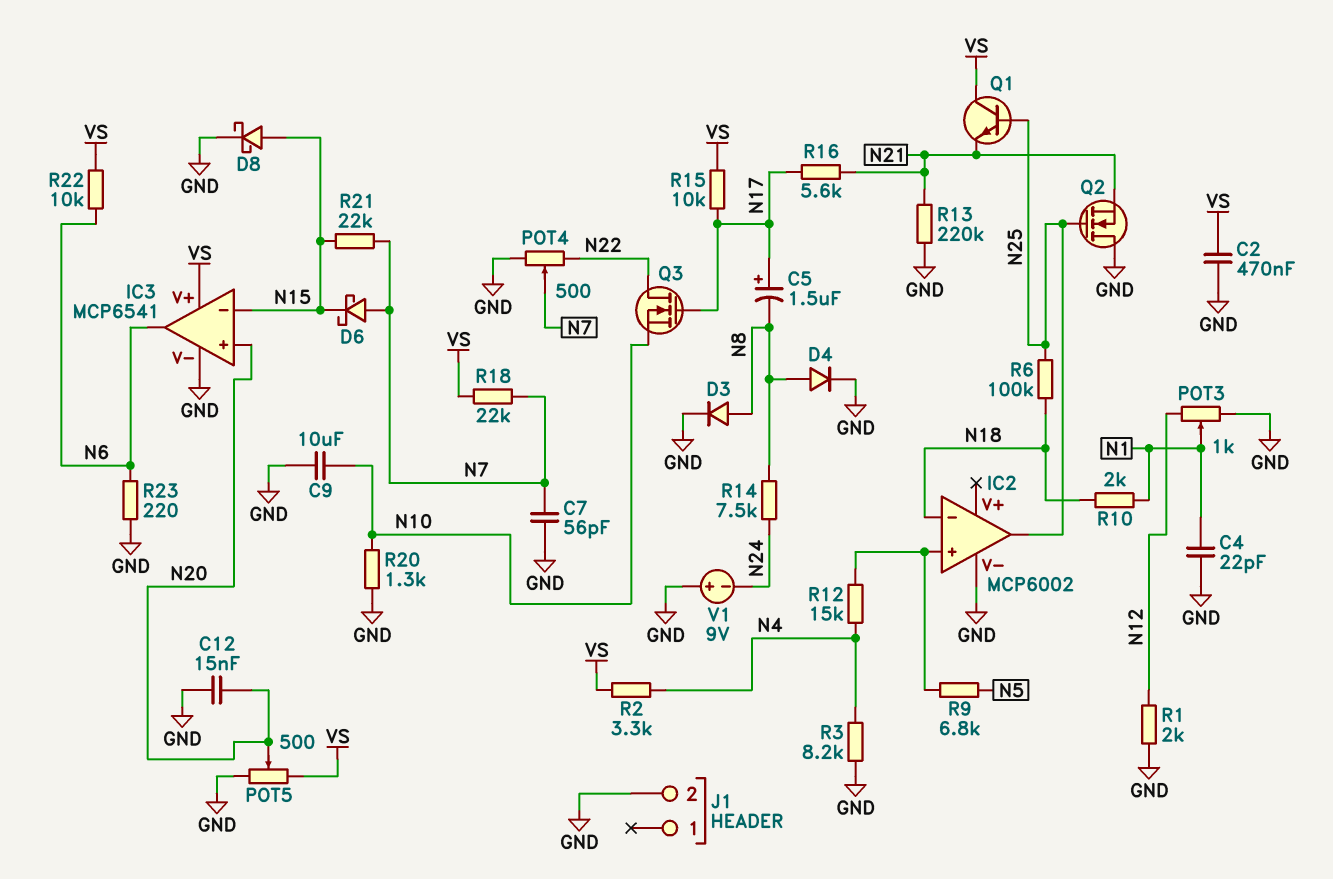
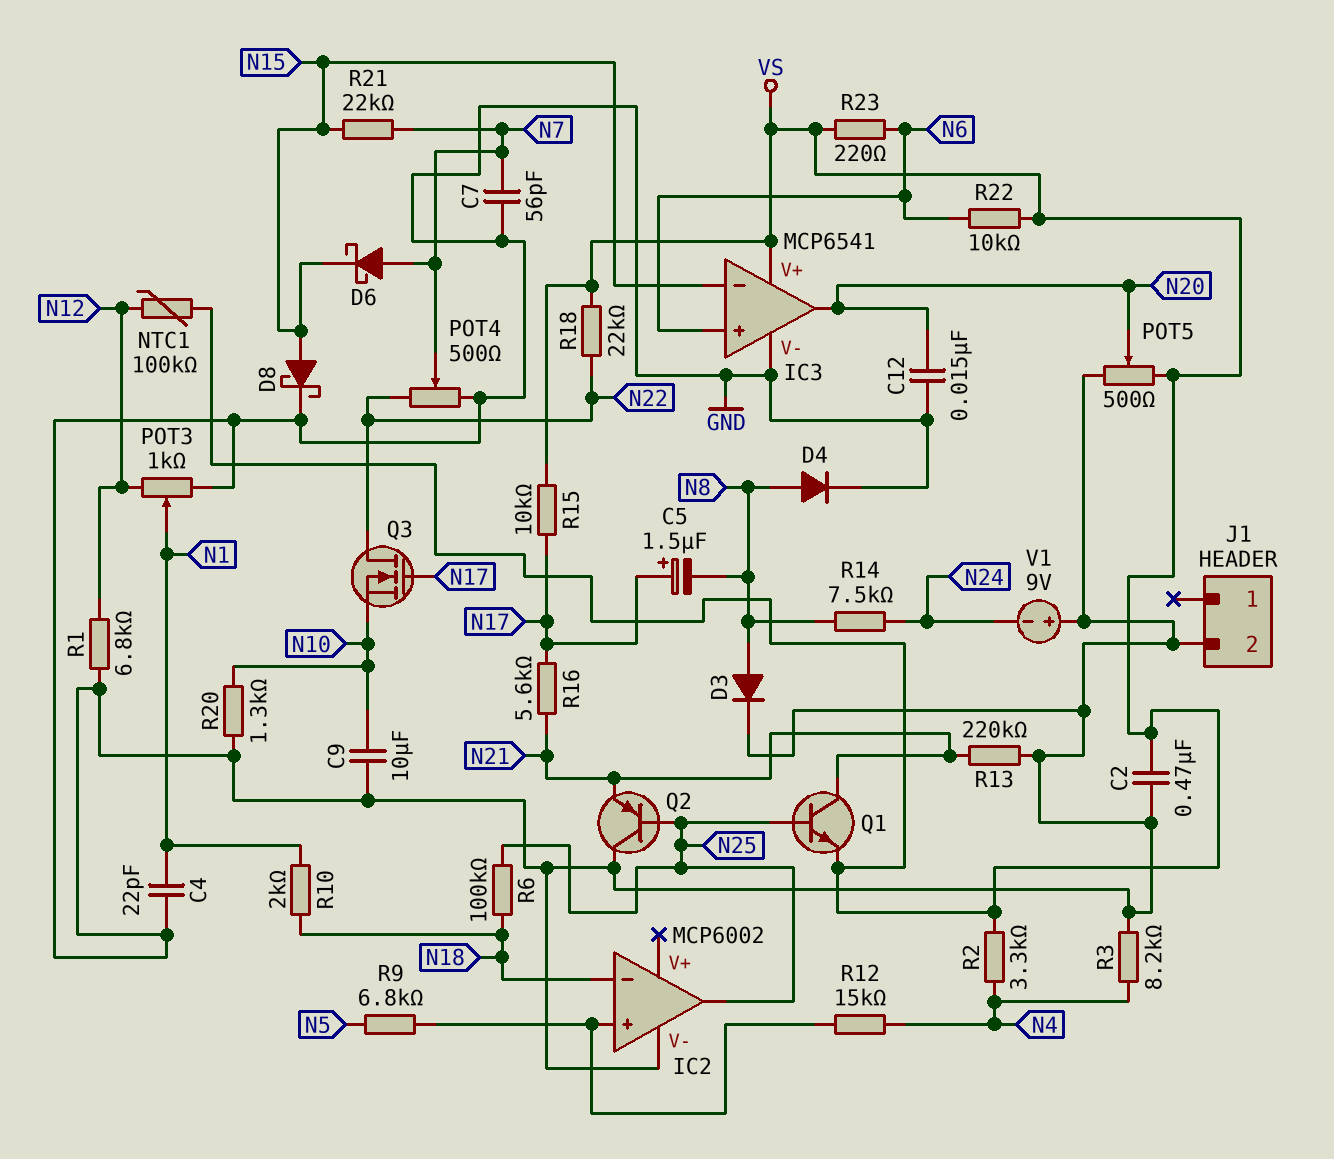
IC3 pin in+: N20 -> N6
IC3 pin out: N6 -> N20
NTC1: none -> 100k (N12, VS)
Q1: NPN (B N25, C VS, E N21) -> NPN (B N25, C N21, E VS)
Q2: NMOS (G N25, D GND, S N21) -> PNP (B N25, C GND, E N21)
R1: 2k (GND, N12) -> 6.8k (GND, N12)
R18: 22k (N7, VS) -> 22k (N22, VS)
R23: 220 (GND, N6) -> 220 (N6, VS)

